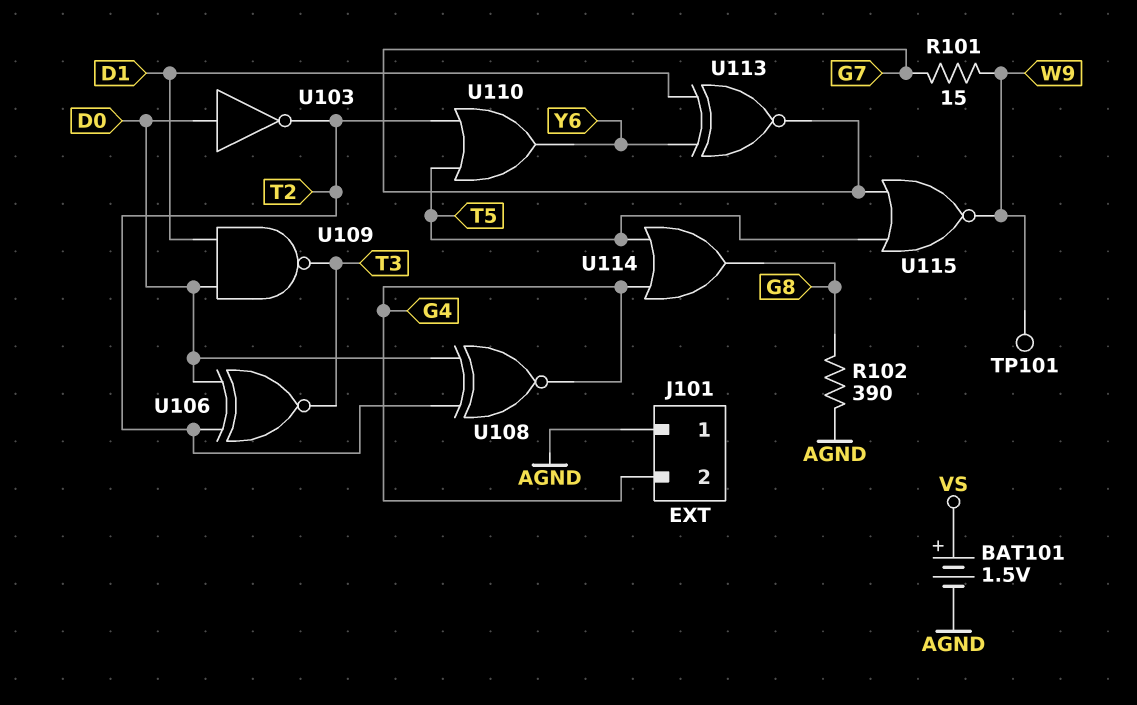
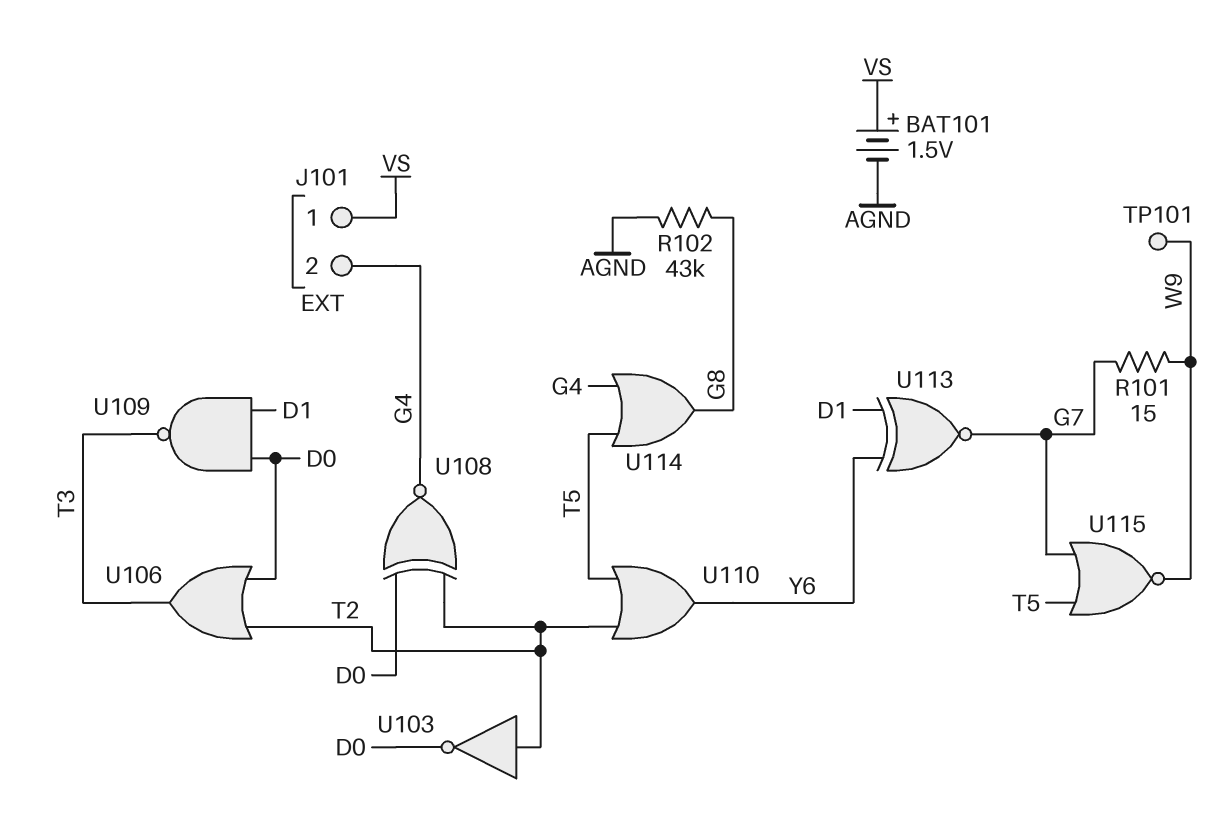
J101 pin 1: AGND -> VS
R102: 390 (AGND, G8) -> 43k (AGND, G8)
U103: NOT (in D0, out T2) -> NOT (in T2, out D0)
U106: XNOR (in D0, in T2, out T3) -> OR (in D0, in T2, out T3)

